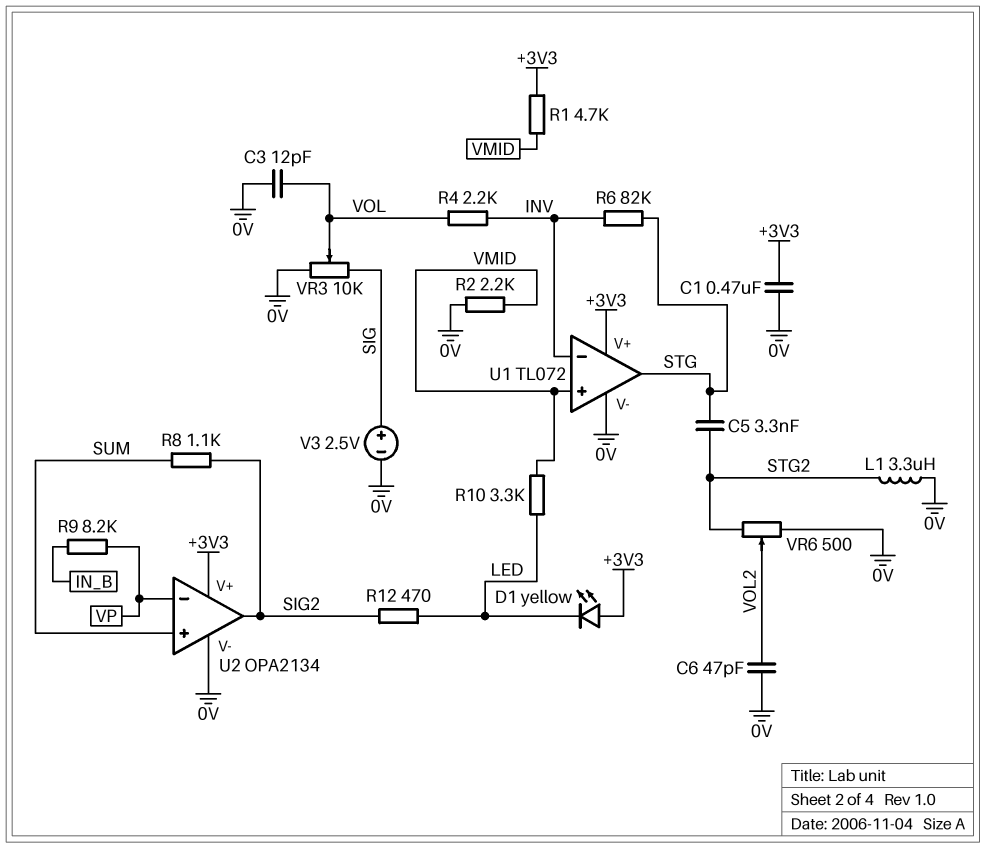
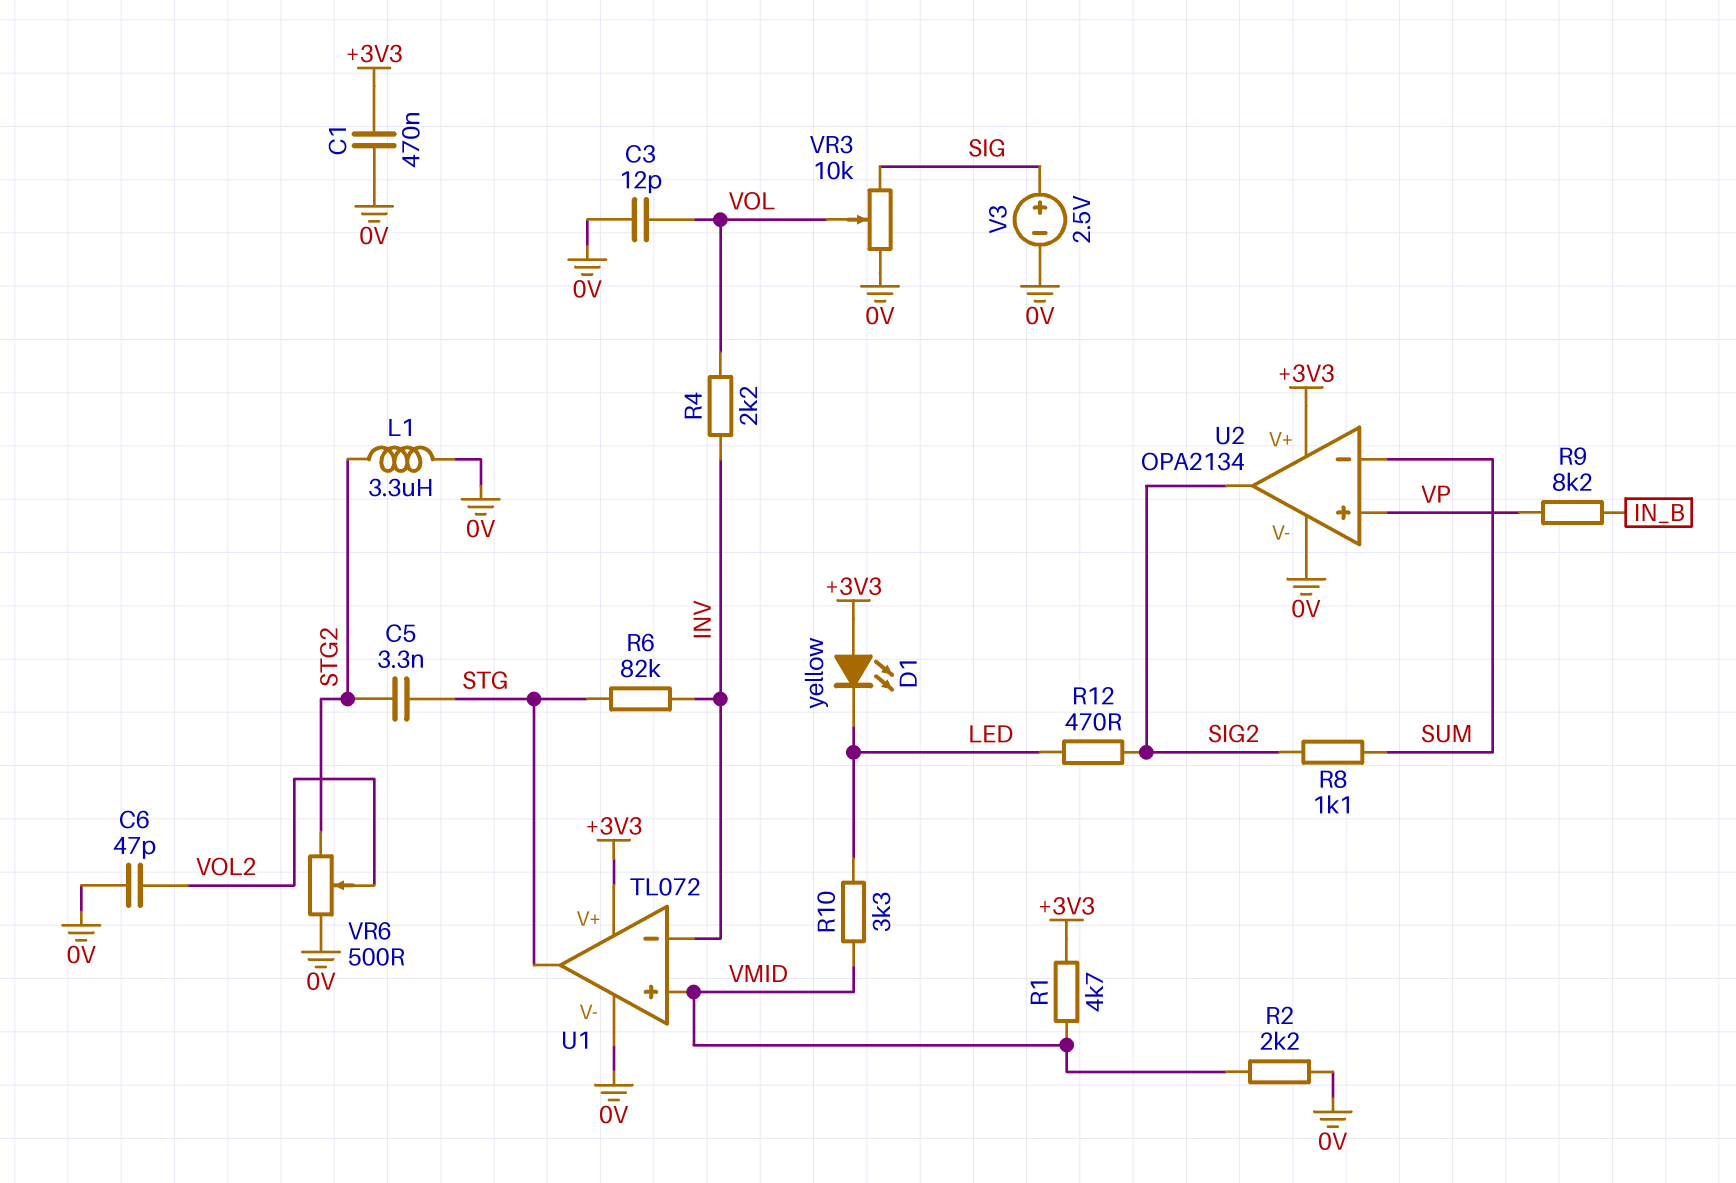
U2 pin in+: SUM -> VP
U2 pin in-: VP -> SUM

